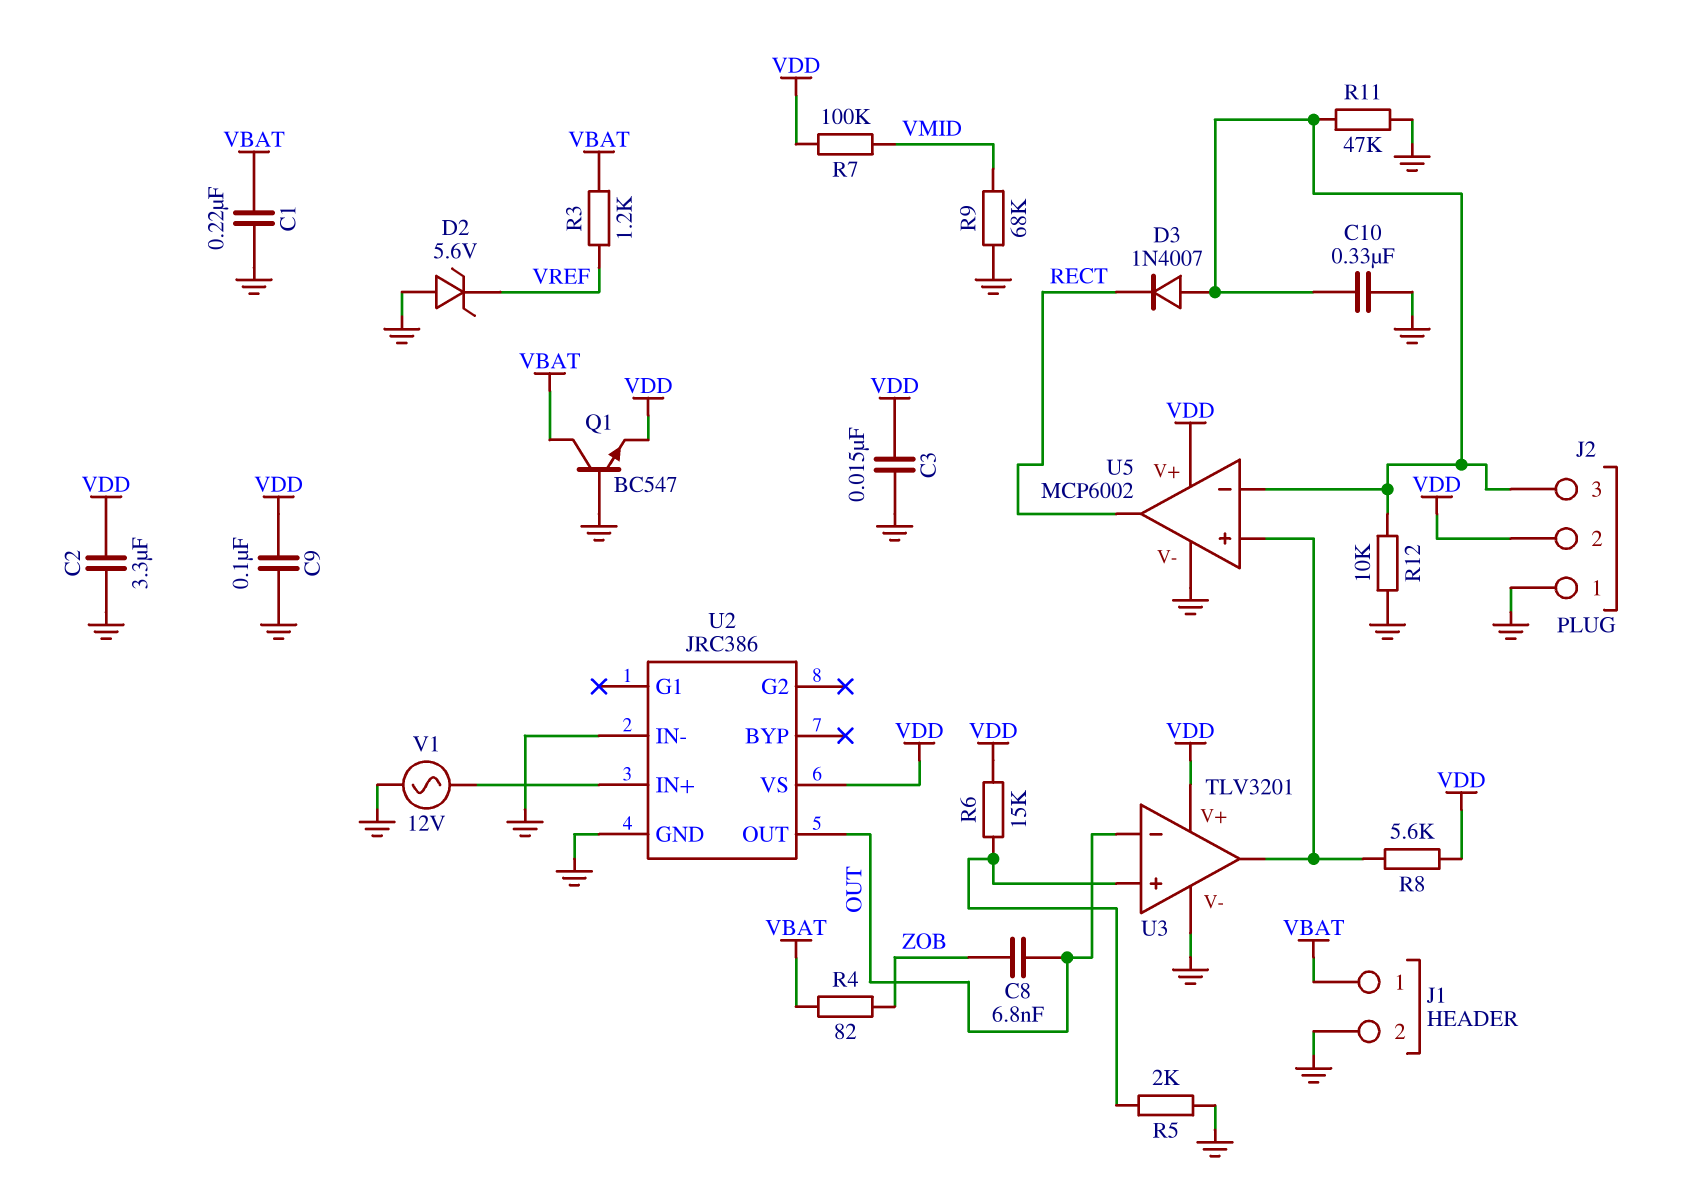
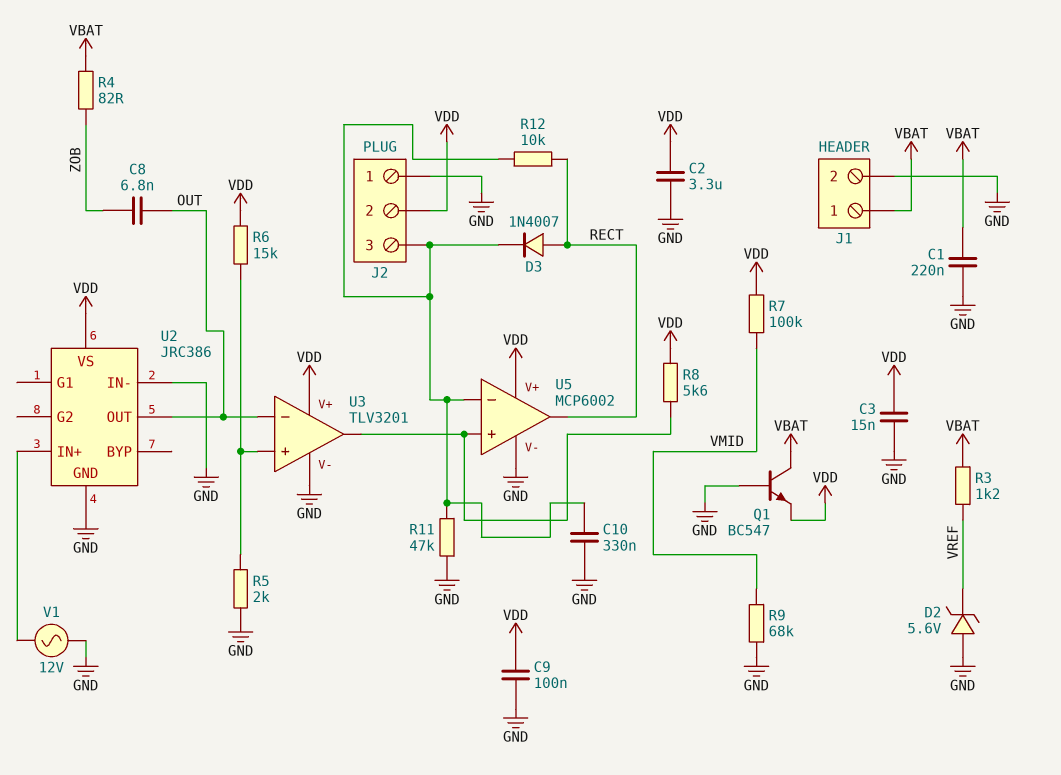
D3: diode 1N4007 (A J2/3, K RECT) -> diode 1N4007 (A RECT, K J2/3)
R12: 10k (GND, J2/3) -> 10k (J2/3, RECT)

